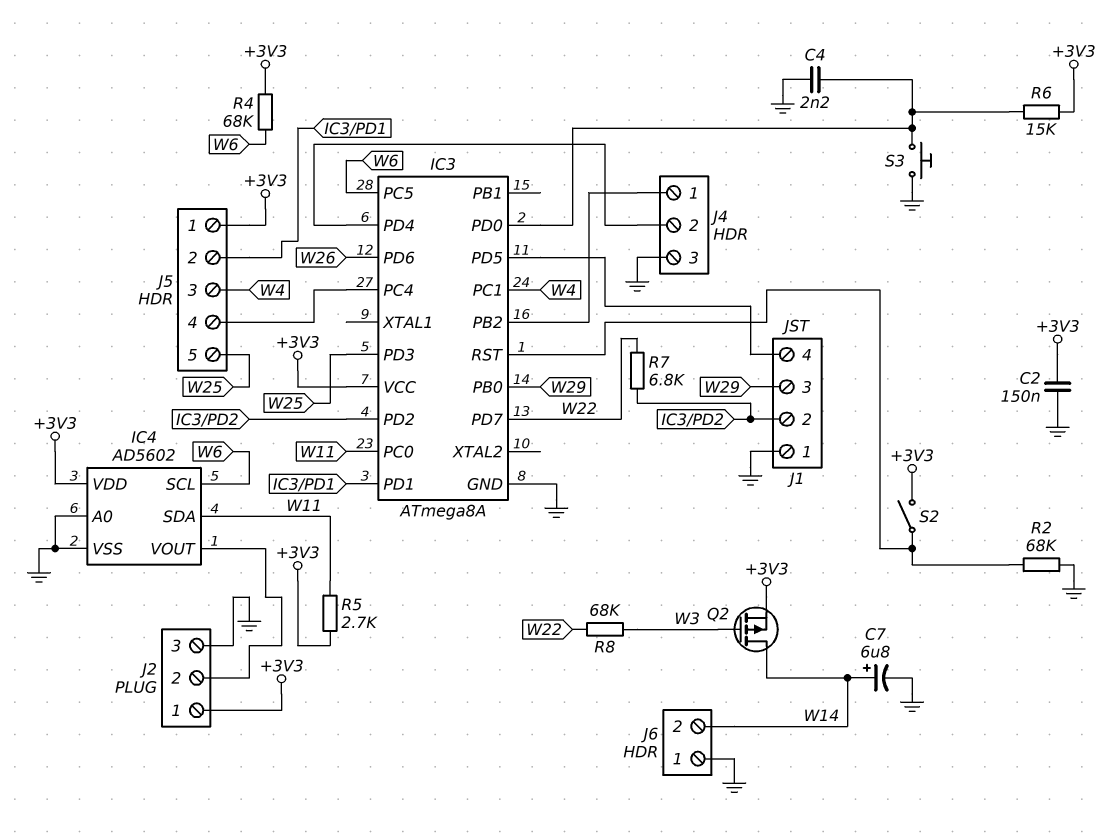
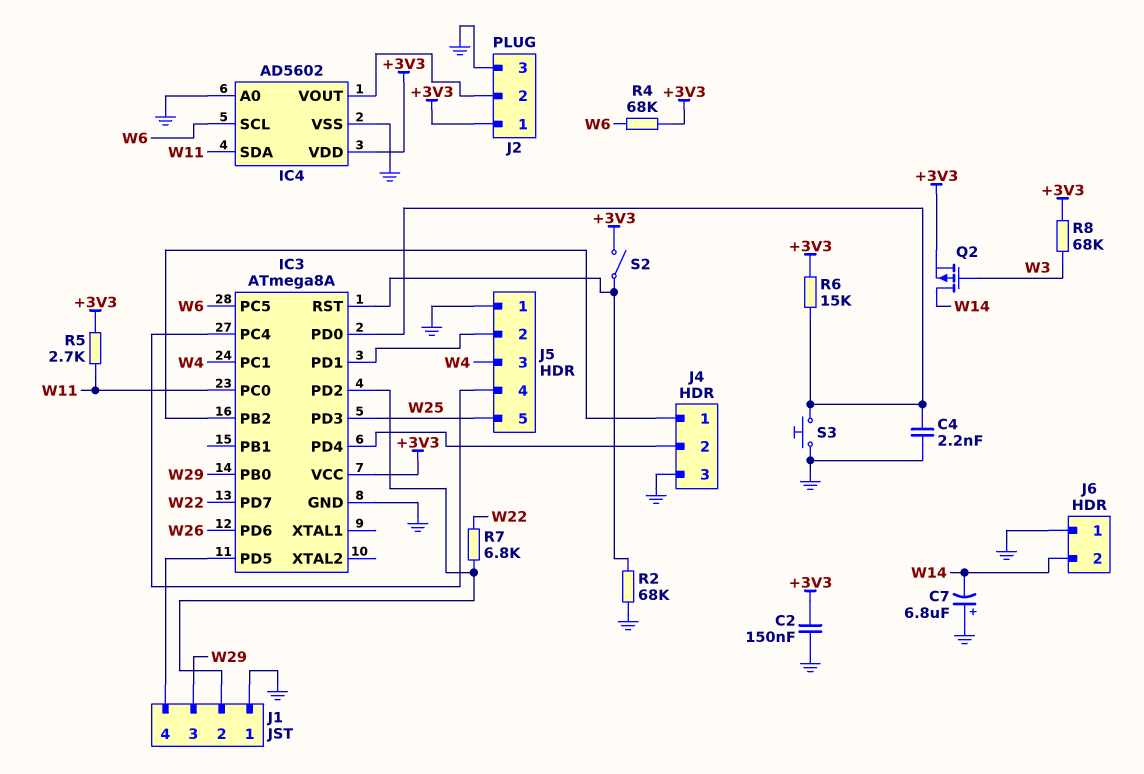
C7: 6.8uF (plus W14, minus GND) -> 6.8uF (plus GND, minus W14)
J5 pin 1: +3V3 -> GND
R8: 68k (W3, W22) -> 68k (+3V3, W3)

